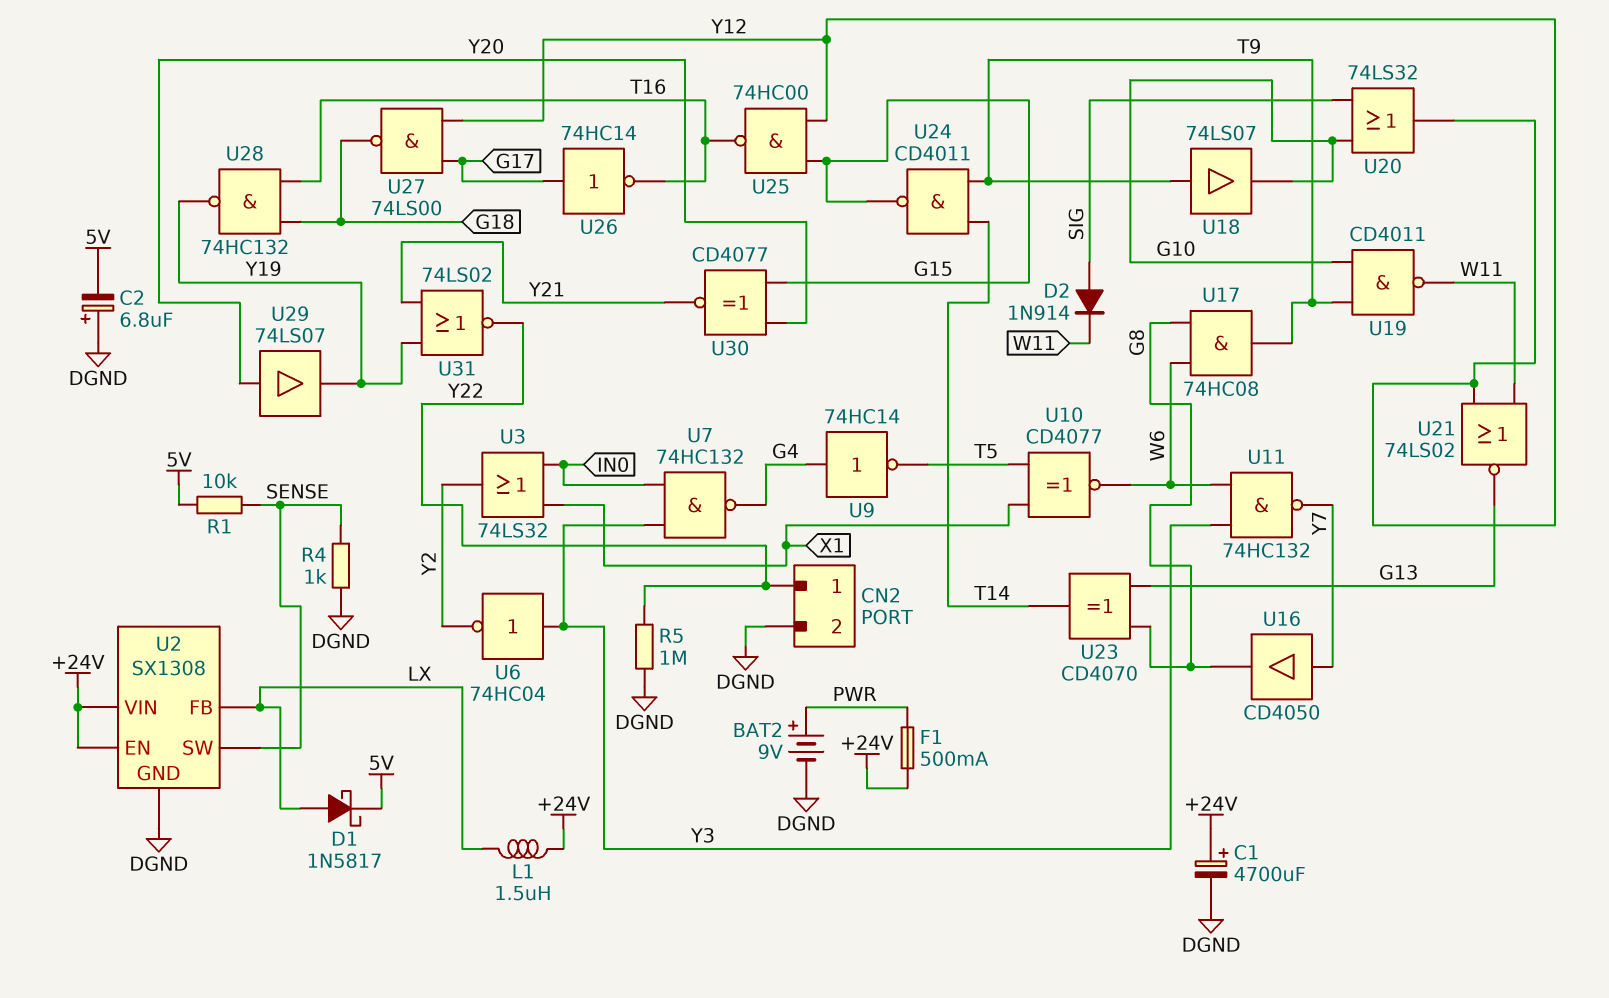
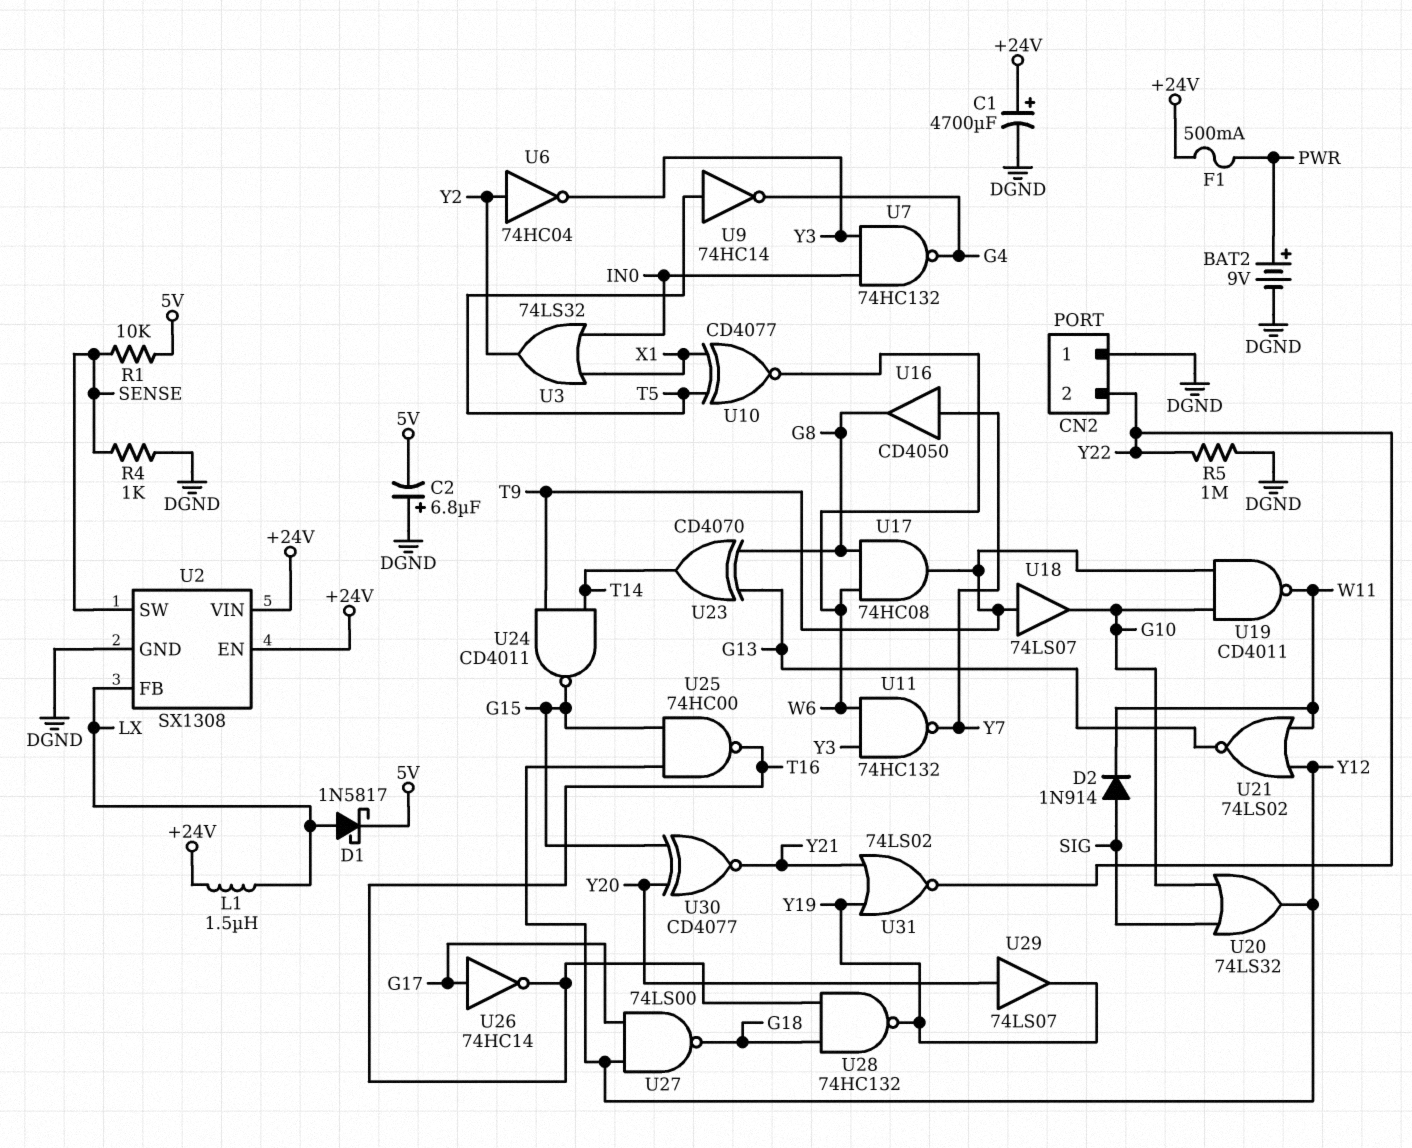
CN2 pin 1: Y22 -> DGND
CN2 pin 2: DGND -> Y22
U6: NOT 74HC04 (in Y3, out Y2) -> NOT 74HC04 (in Y2, out Y3)
U9: NOT 74HC14 (in G4, out T5) -> NOT 74HC14 (in T5, out G4)

